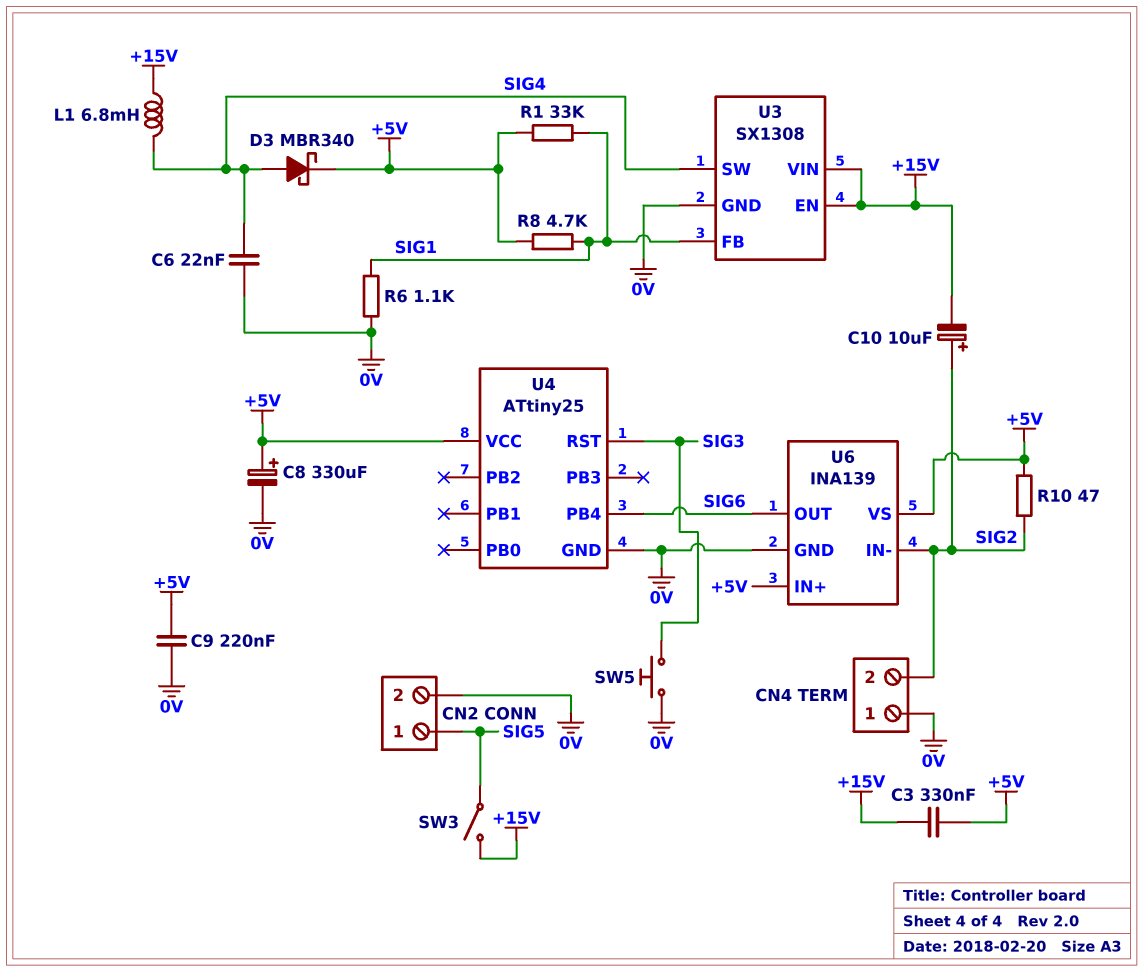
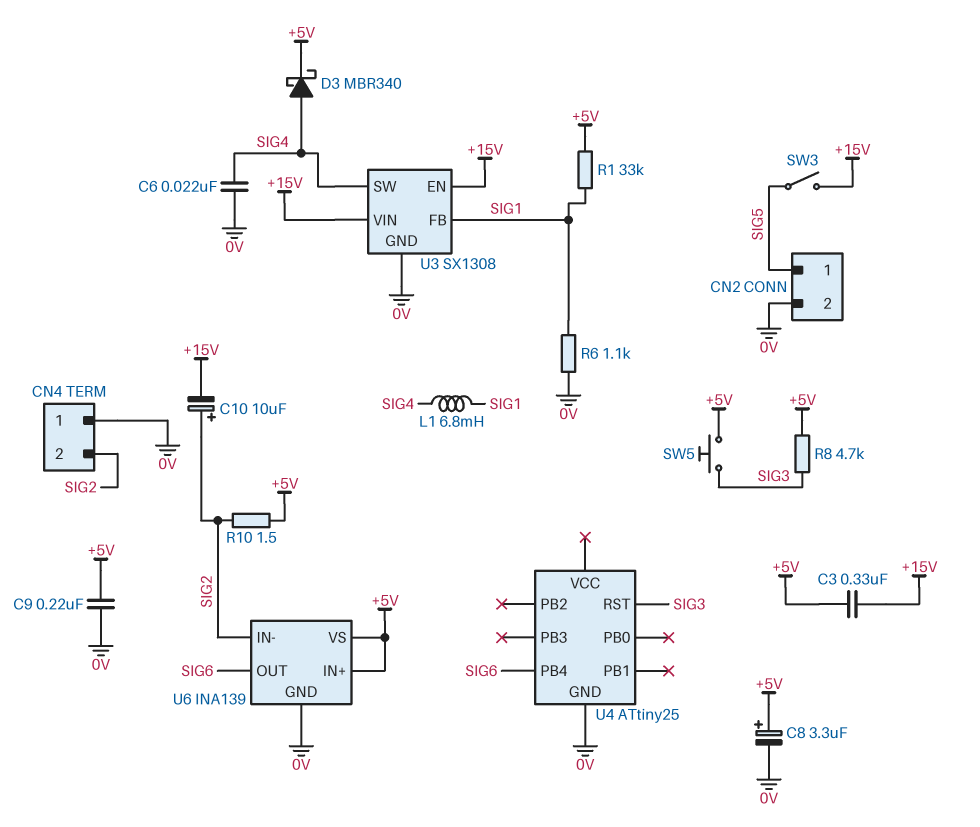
C8: 330uF (plus +5V, minus 0V) -> 3.3uF (plus +5V, minus 0V)
L1: 6.8mH (+15V, SIG4) -> 6.8mH (SIG1, SIG4)
R8: 4.7k (+5V, SIG1) -> 4.7k (+5V, SIG3)
R10: 47 (+5V, SIG2) -> 1.5 (+5V, SIG2)
SW5: button (0V, SIG3) -> button (+5V, SIG3)
U4 pin VCC: +5V -> none

